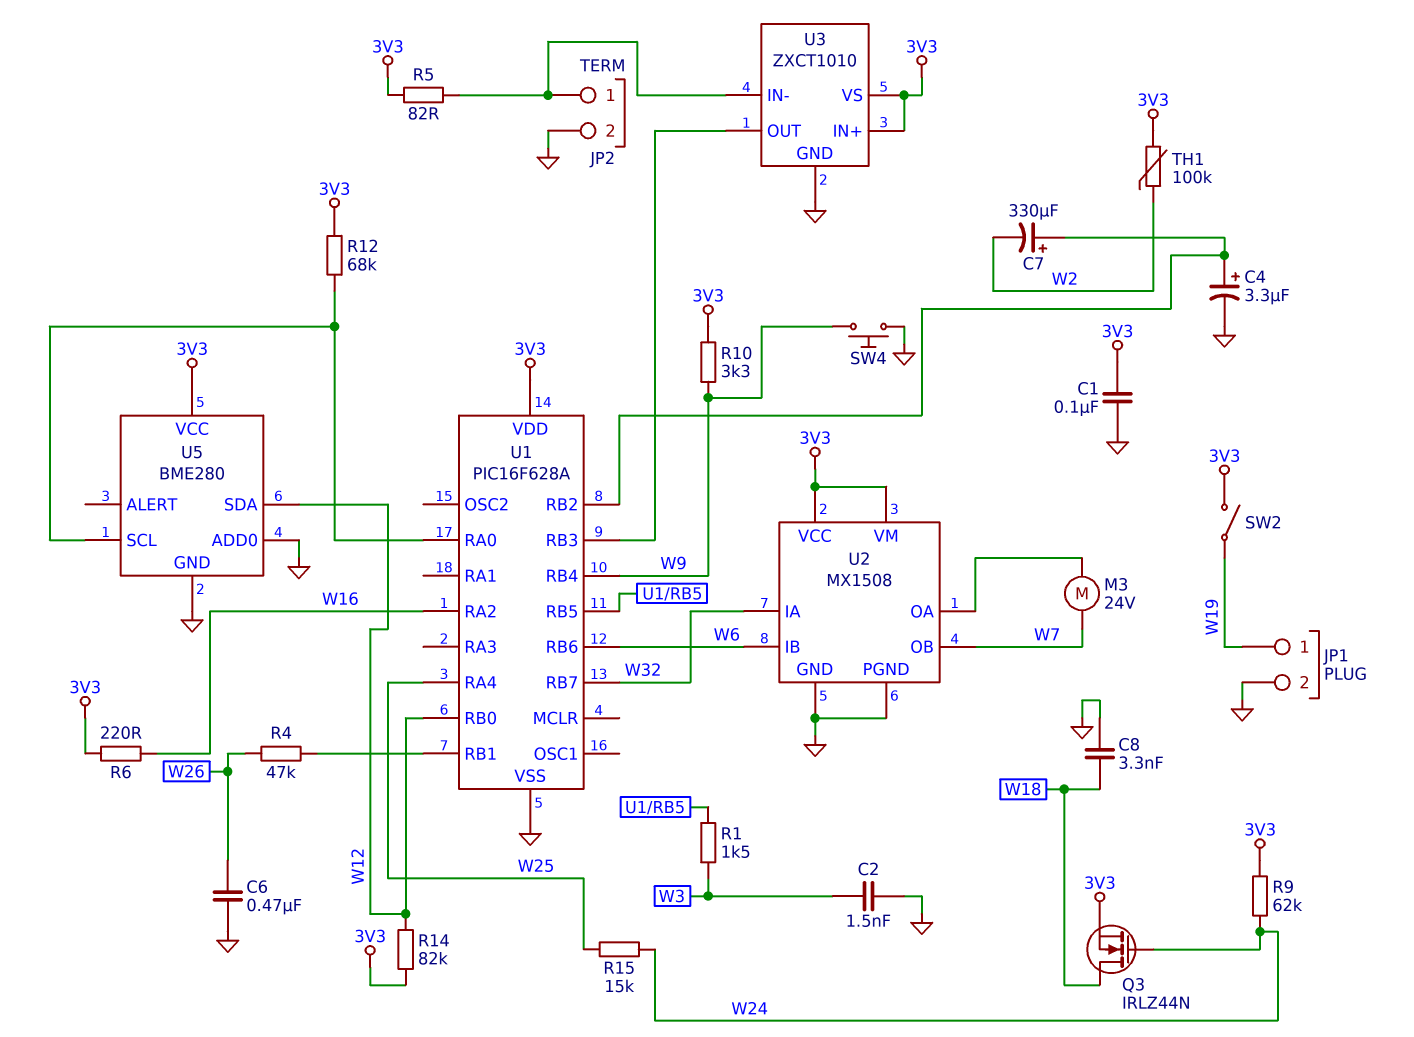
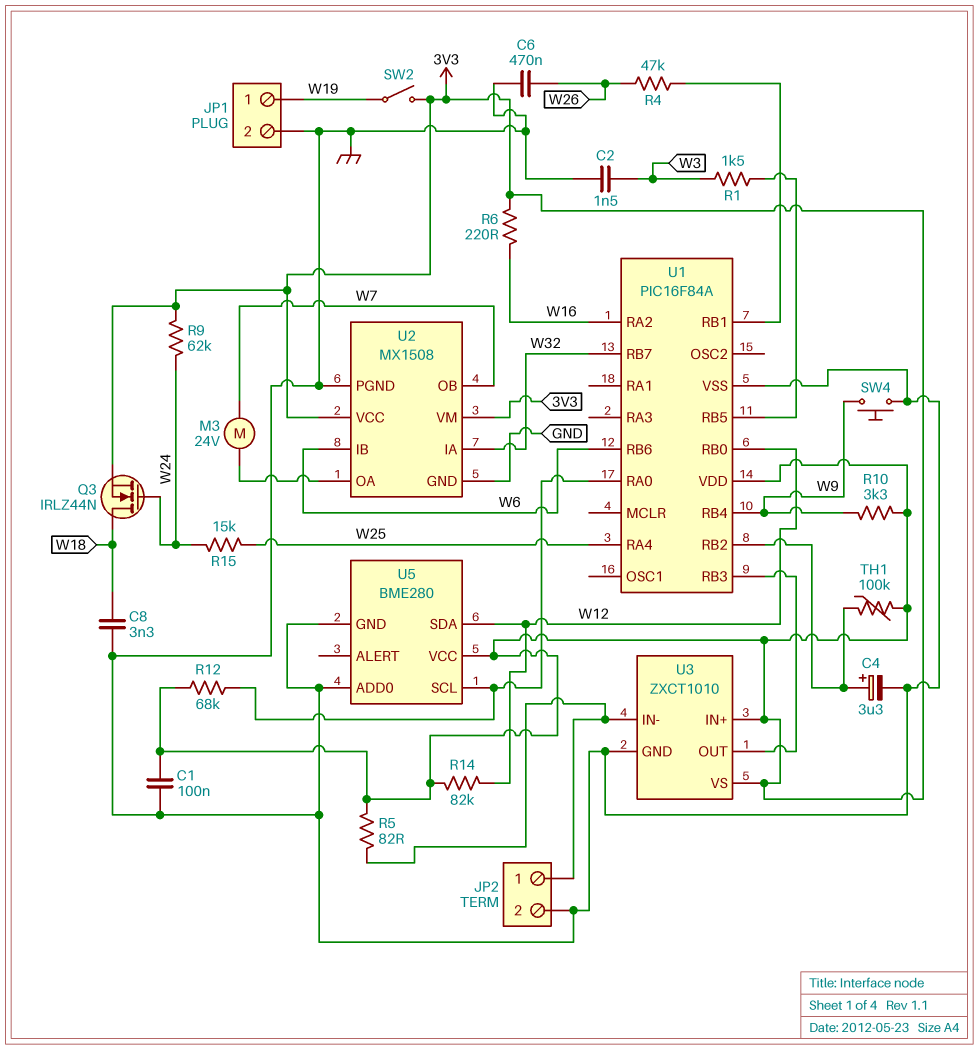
C7: 330uF (plus U1/RB2, minus W2) -> none
TH1: 100k (3V3, W2) -> 100k (3V3, U1/RB2)
U1: PIC16F628A -> PIC16F84A

